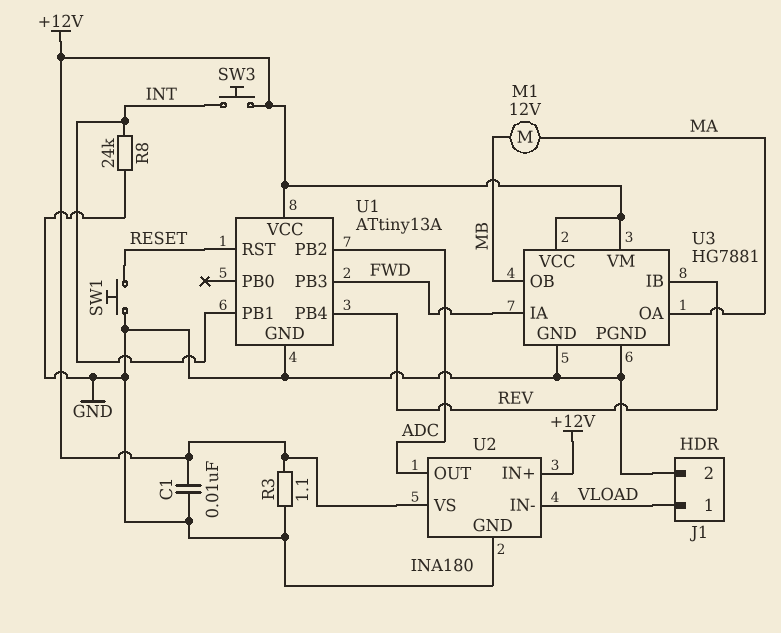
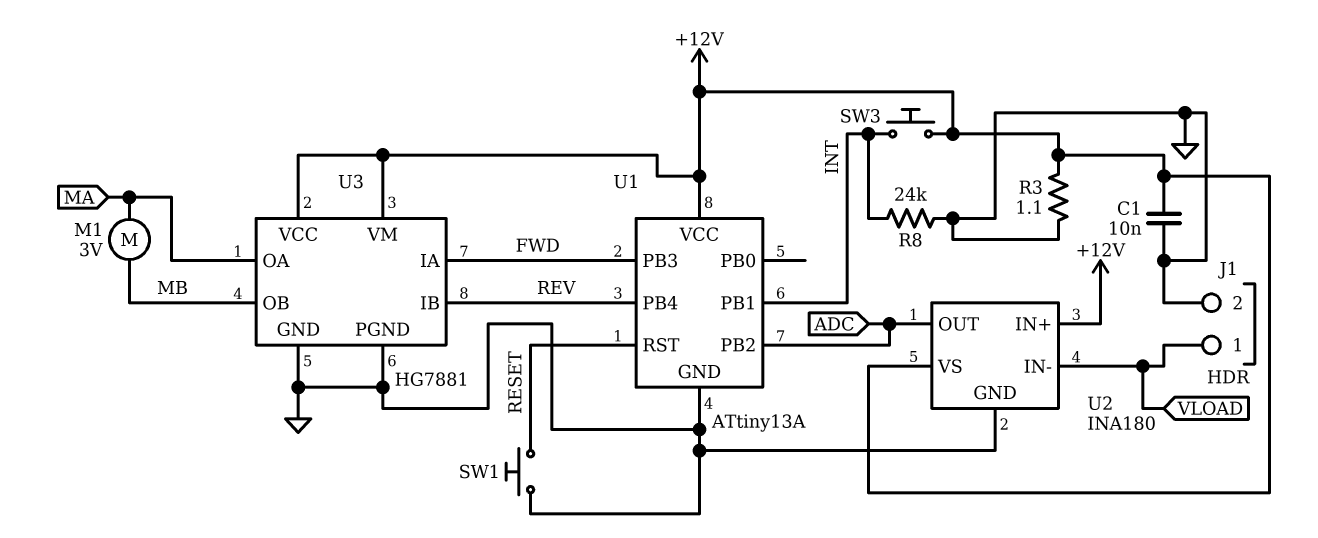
M1: motor 12V (MA, MB) -> motor 3V (MA, MB)

